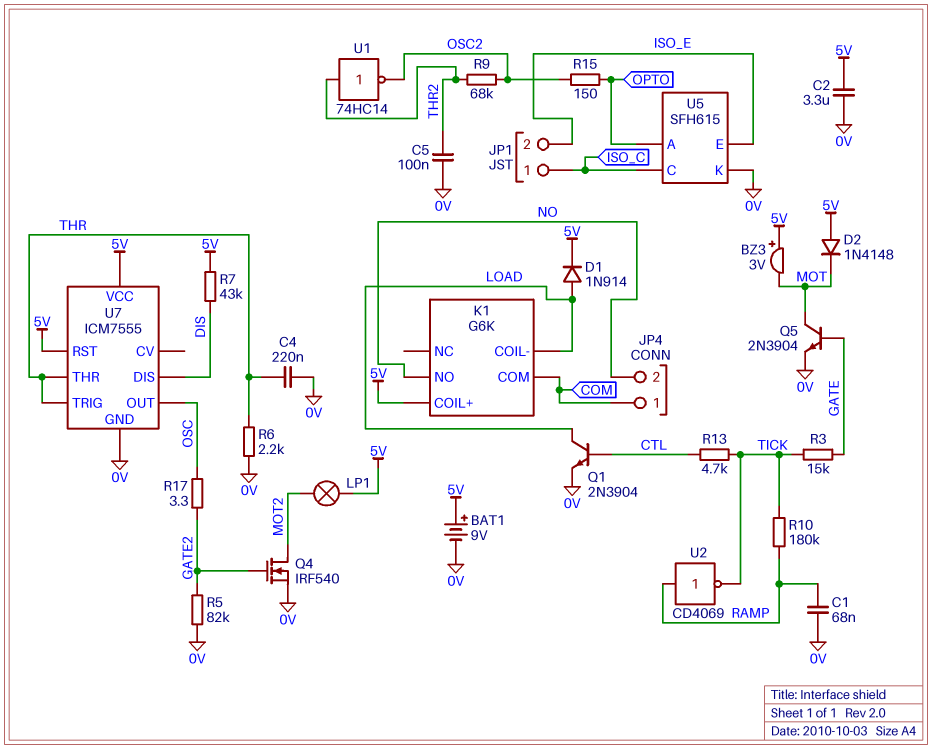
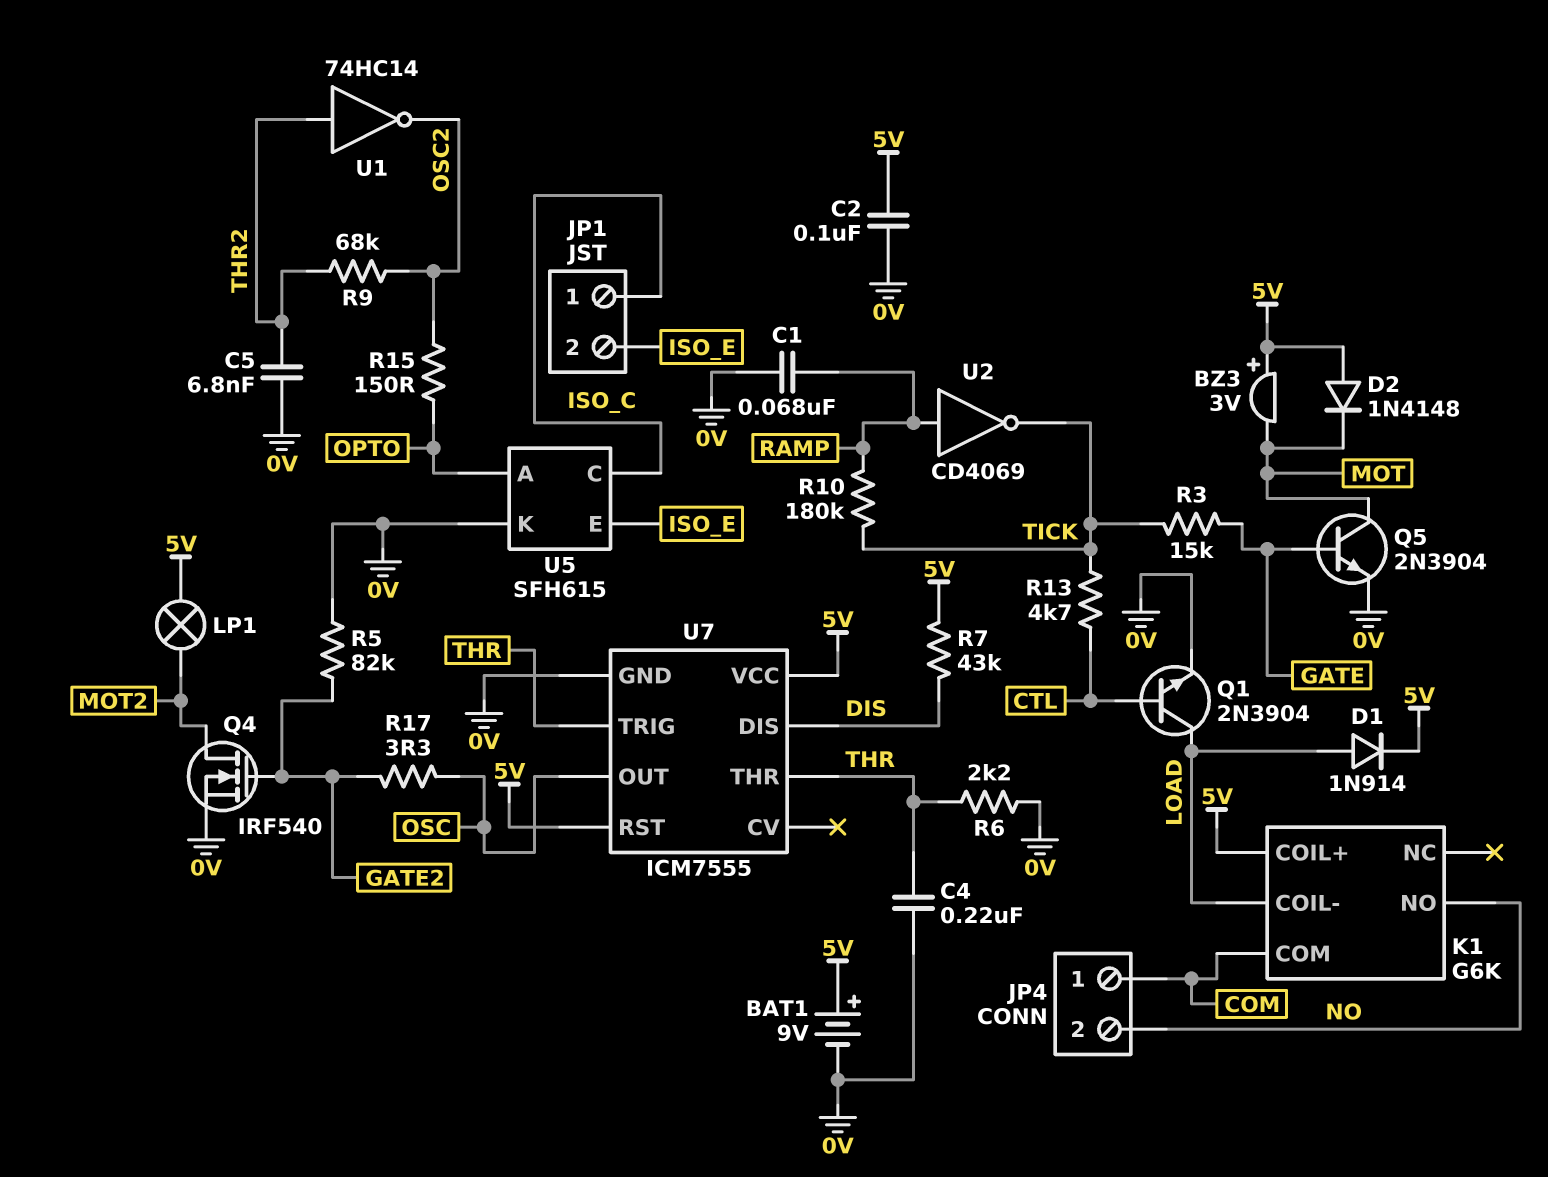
C2: 3.3uF (0V, 5V) -> 100nF (0V, 5V)
C5: 100nF (0V, THR2) -> 6.8nF (0V, THR2)

